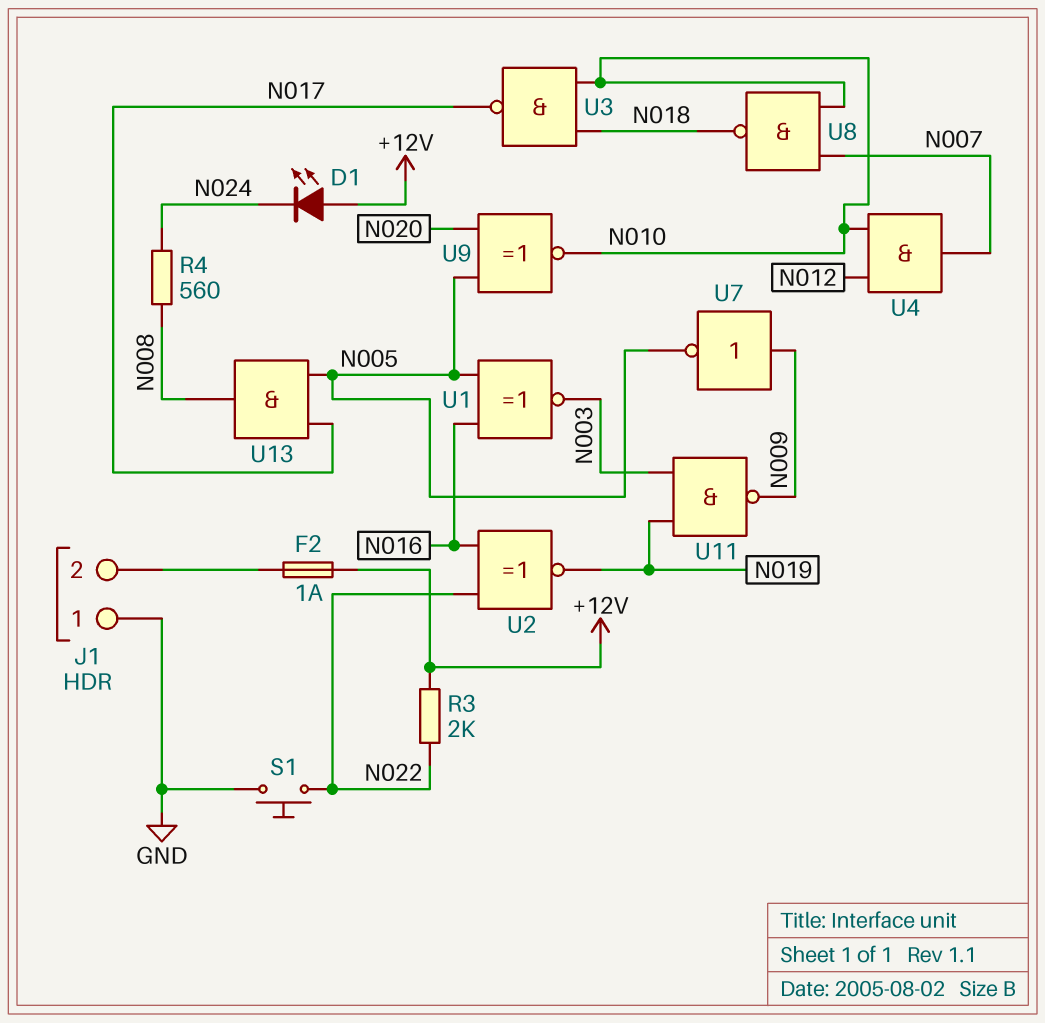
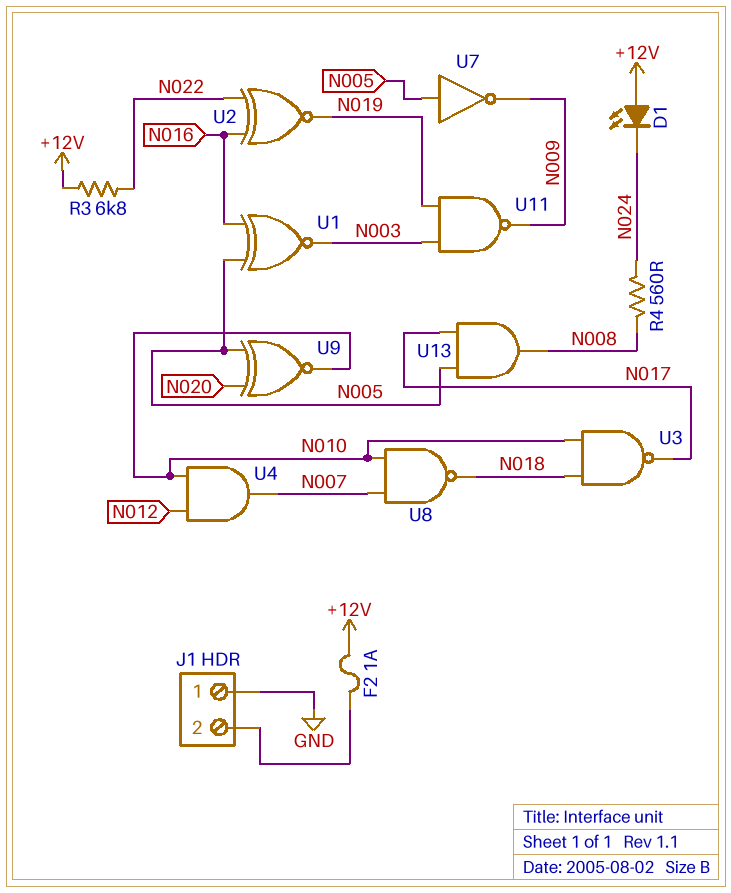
R3: 2k (+12V, N022) -> 6.8k (+12V, N022)
S1: button (GND, N022) -> none
U7: NOT (in N009, out N005) -> NOT (in N005, out N009)

